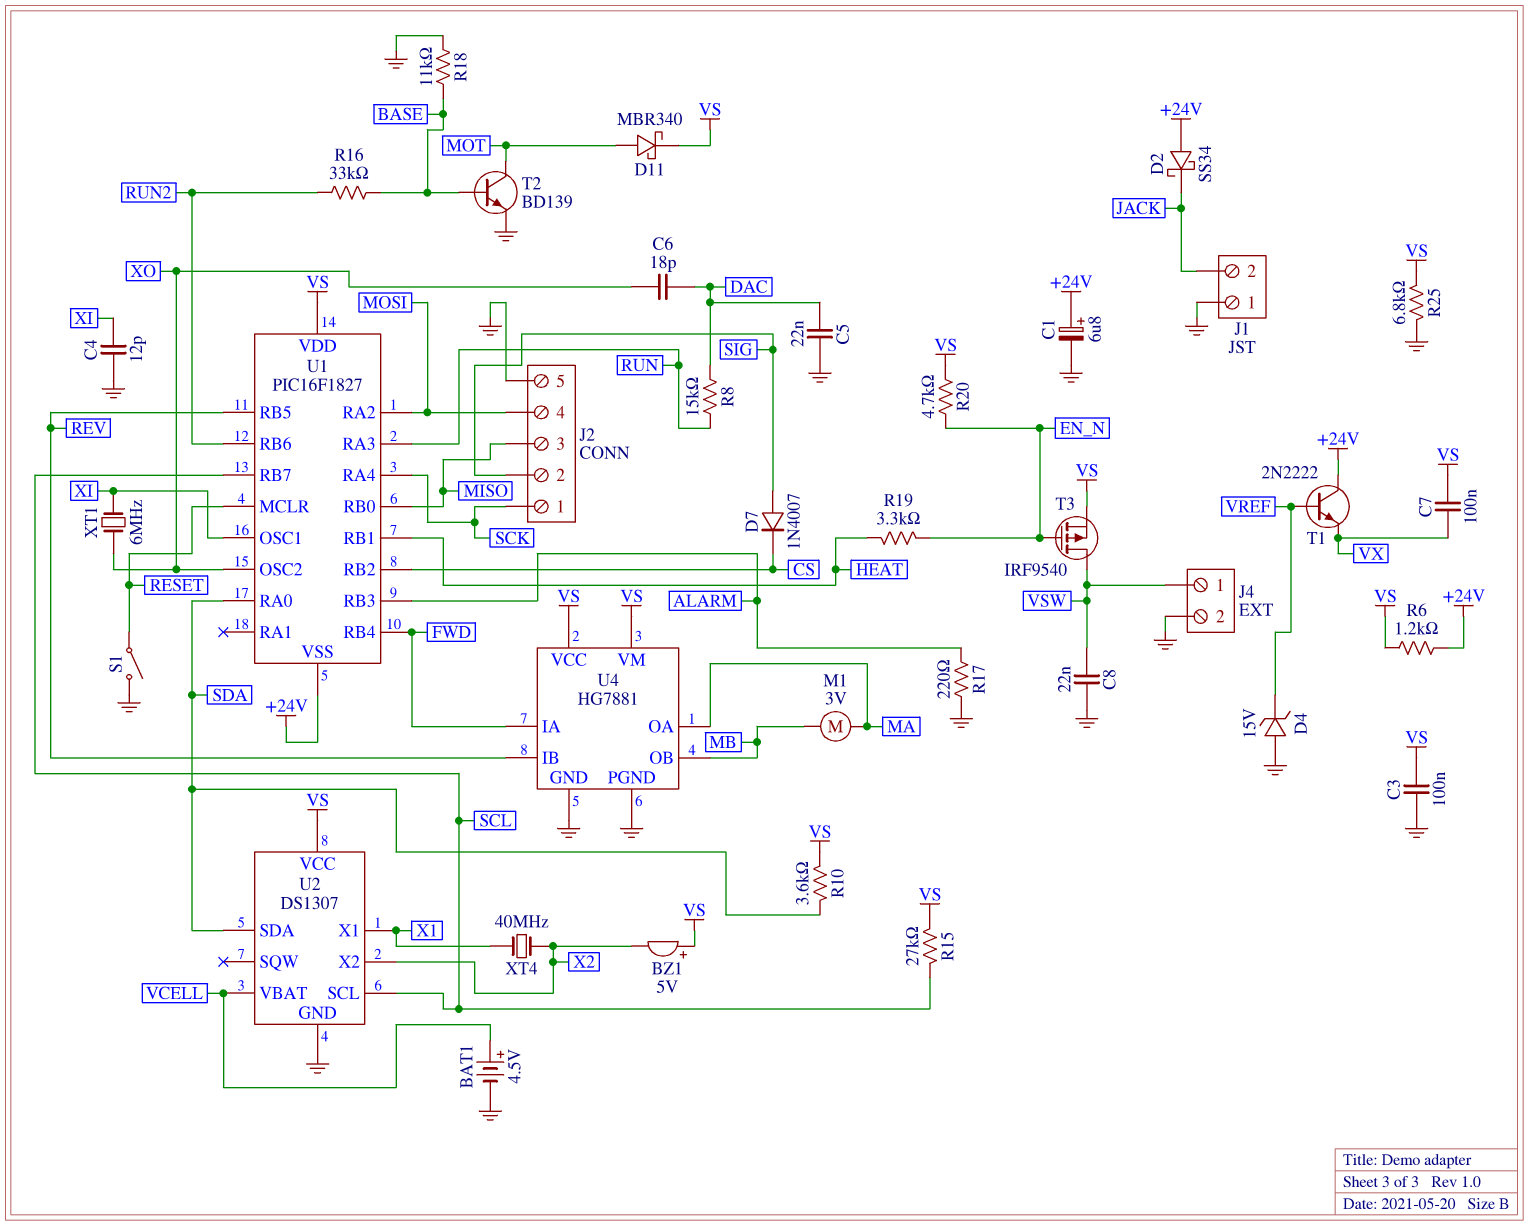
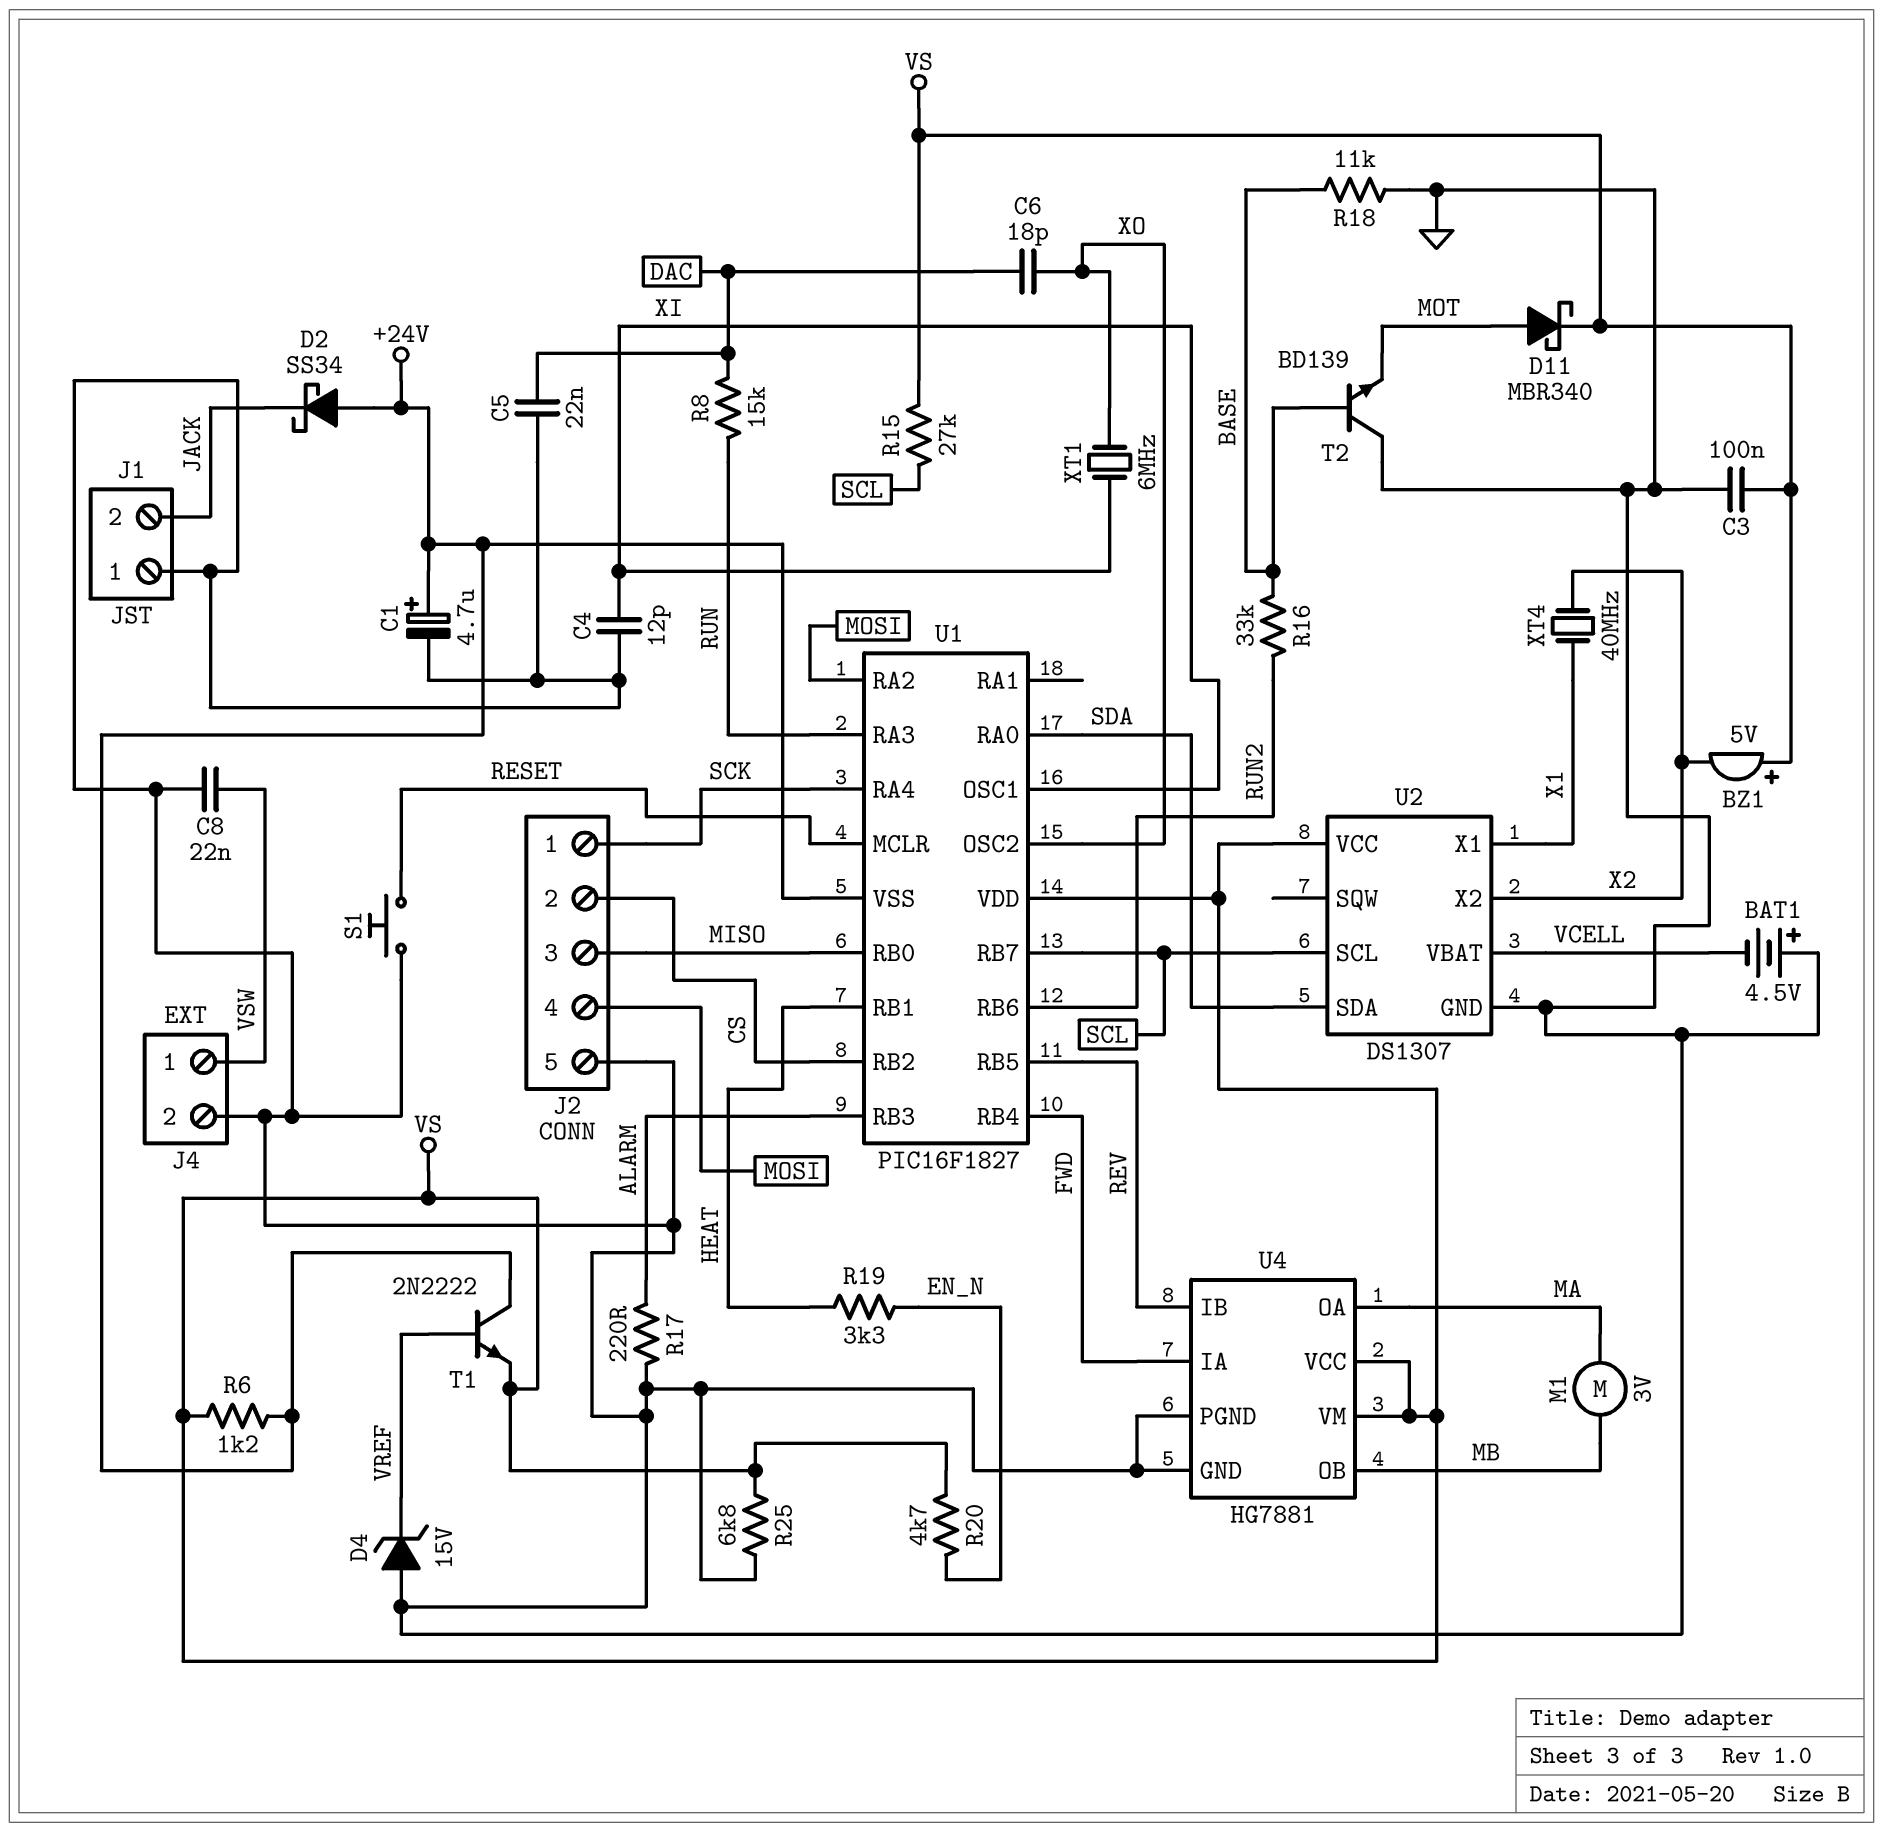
BAT1: 4.5V (plus VCELL, minus GND) -> 4.5V (plus GND, minus VCELL)
C1: 6.8uF (plus +24V, minus GND) -> 4.7uF (plus +24V, minus GND)
C7: 100nF (VS, VX) -> none
D7: diode 1N4007 (A SIG, K CS) -> none
J2 pin 2: SIG -> CS
R10: 3.6k (SDA, VS) -> none
S1: switch (GND, RESET) -> button (GND, RESET)
T1: NPN 2N2222 (B VREF, C +24V, E VX) -> NPN 2N2222 (B VREF, C +24V, E VS)
T2: NPN BD139 (B BASE, C MOT, E GND) -> NPN BD139 (B BASE, C GND, E MOT)
T3: PMOS IRF9540 (G EN_N, D VSW, S VS) -> none

